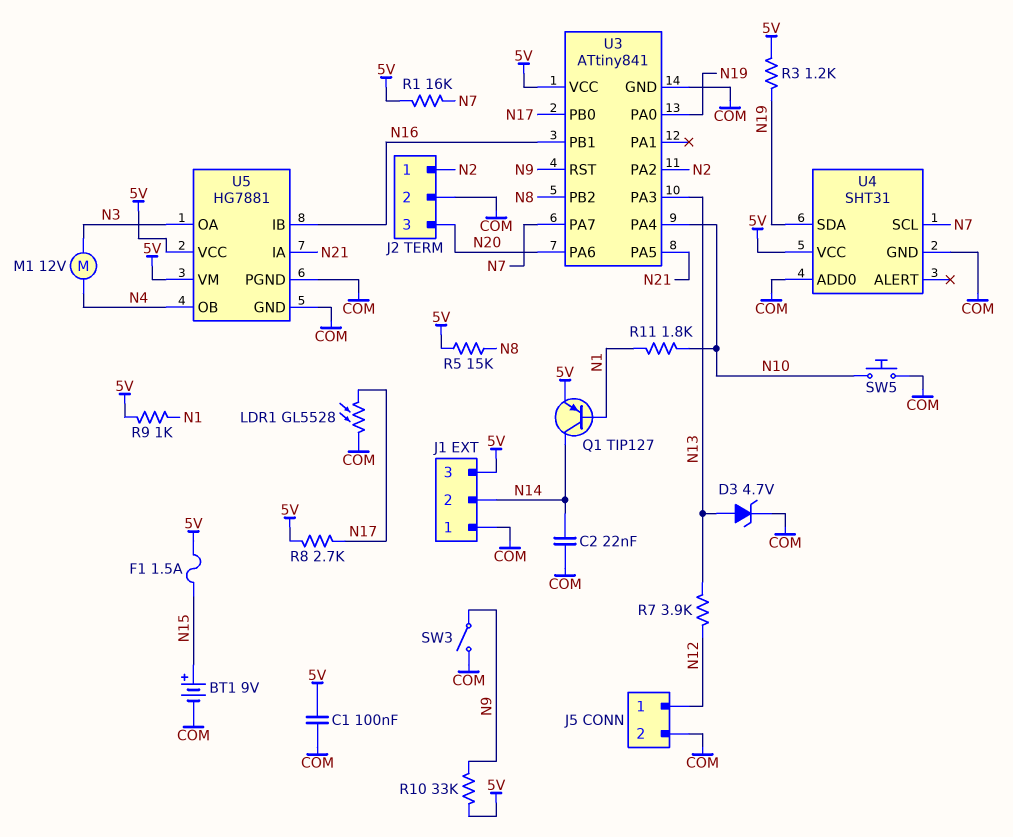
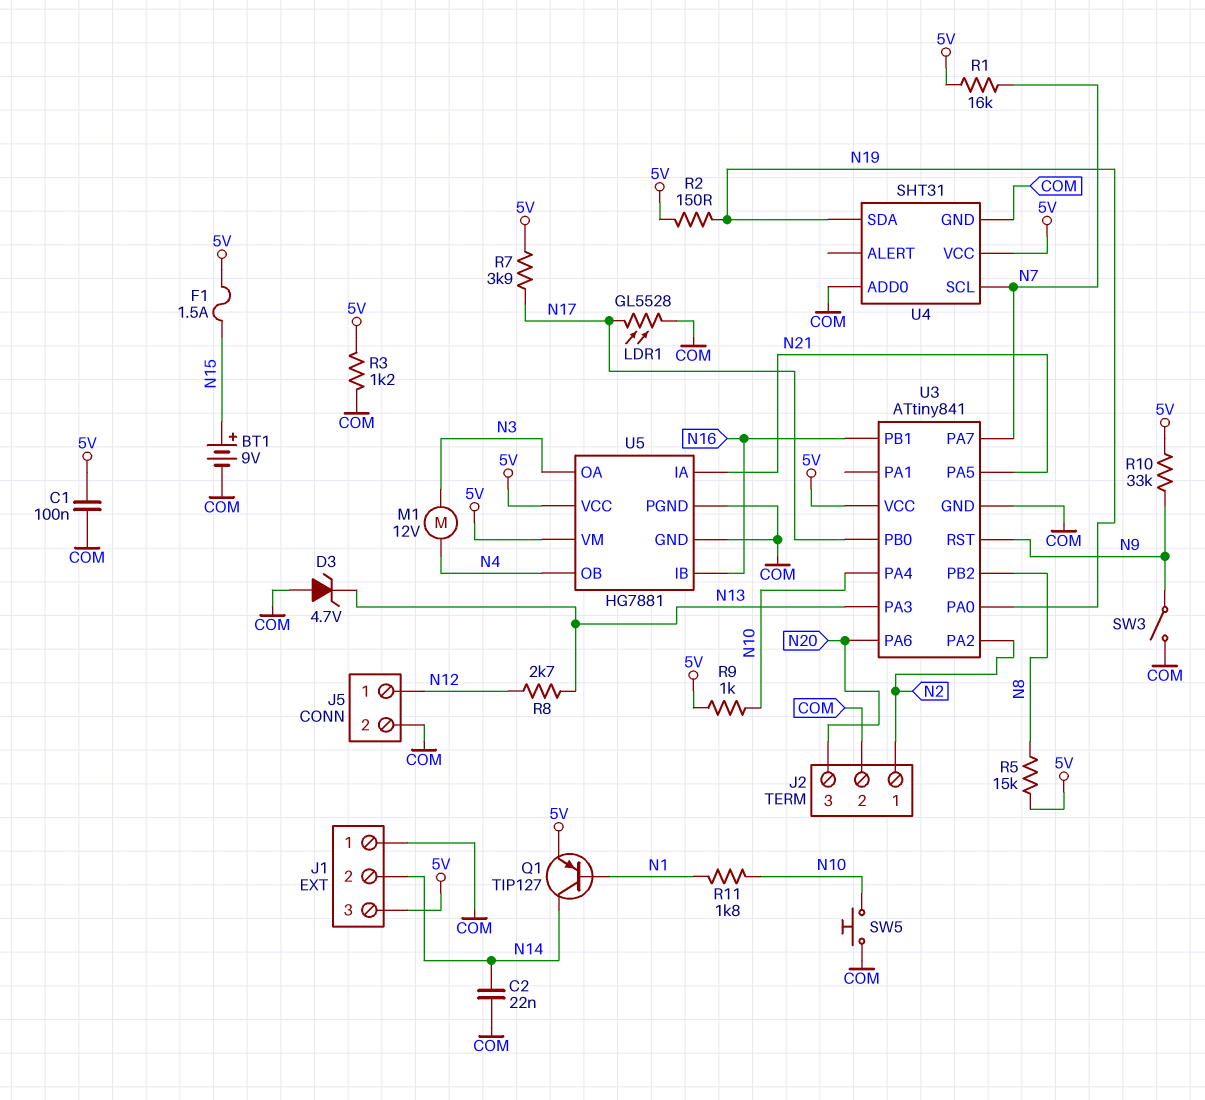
D3: zener 4.7V (A N13, K COM) -> zener 4.7V (A COM, K N13)
R2: none -> 150 (5V, N19)
R3: 1.2k (5V, N19) -> 1.2k (5V, COM)
R7: 3.9k (N12, N13) -> 3.9k (5V, N17)
R8: 2.7k (5V, N17) -> 2.7k (N12, N13)
R9: 1k (5V, N1) -> 1k (5V, N10)

